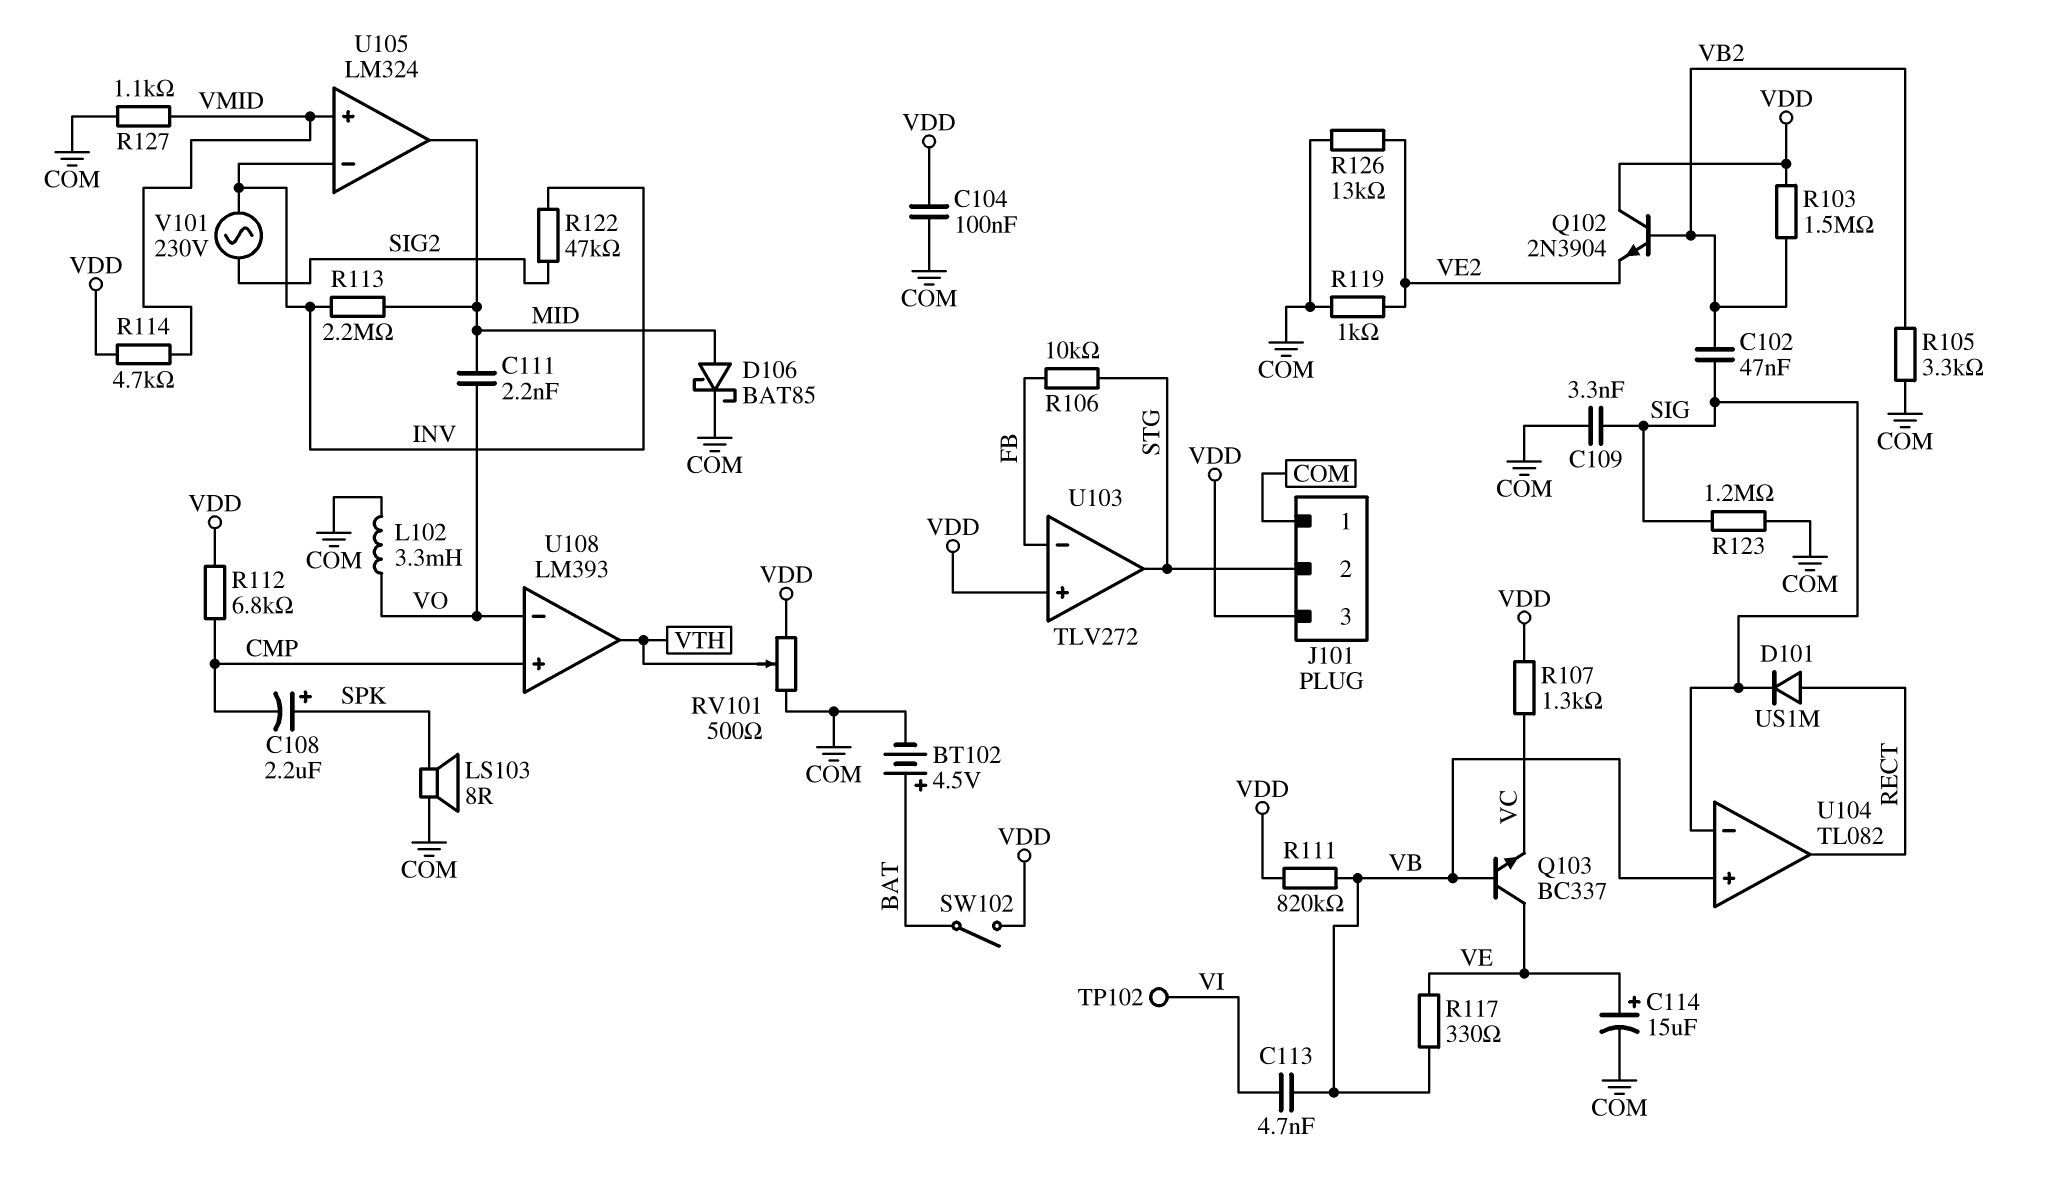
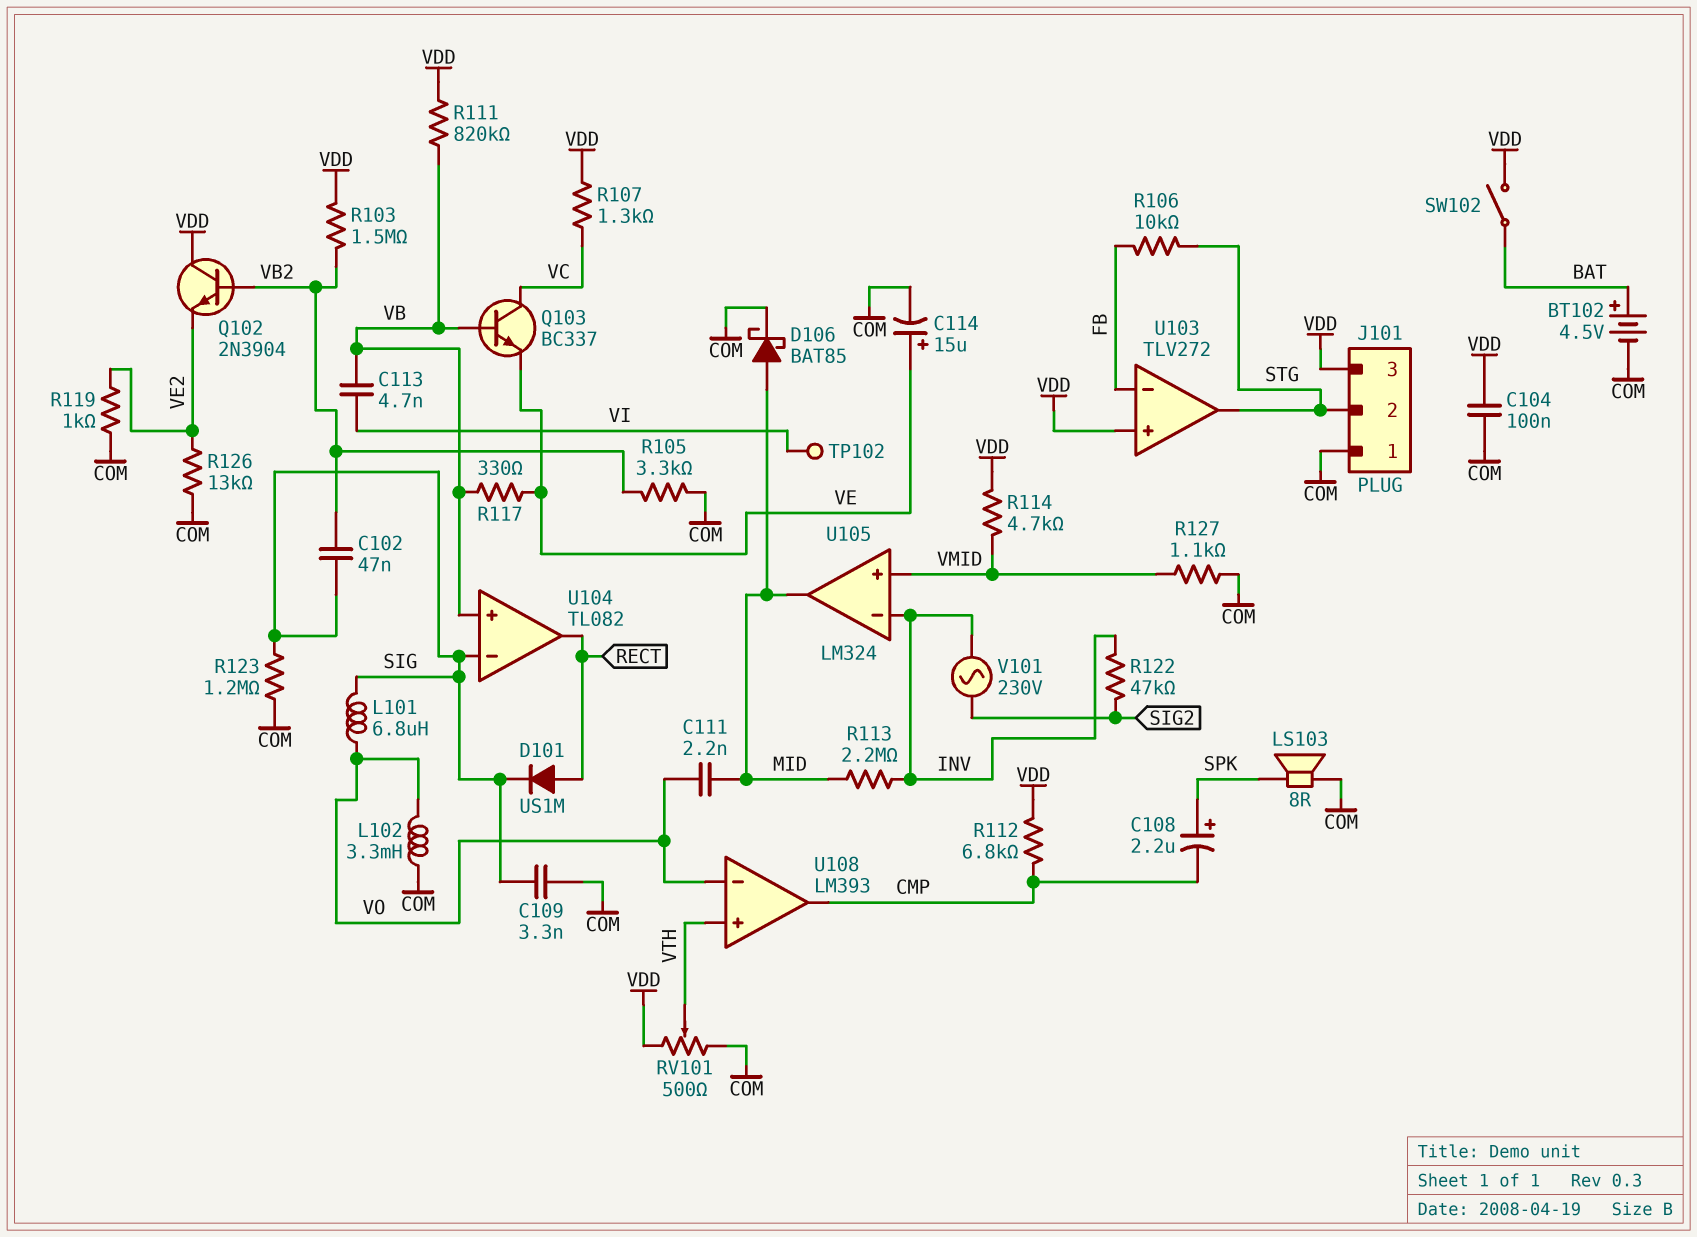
L101: none -> 6.8uH (SIG, VO)
Q103: NPN BC337 (B VB, C VE, E VC) -> NPN BC337 (B VB, C VC, E VE)
U108 pin in+: CMP -> VTH
U108 pin out: VTH -> CMP

